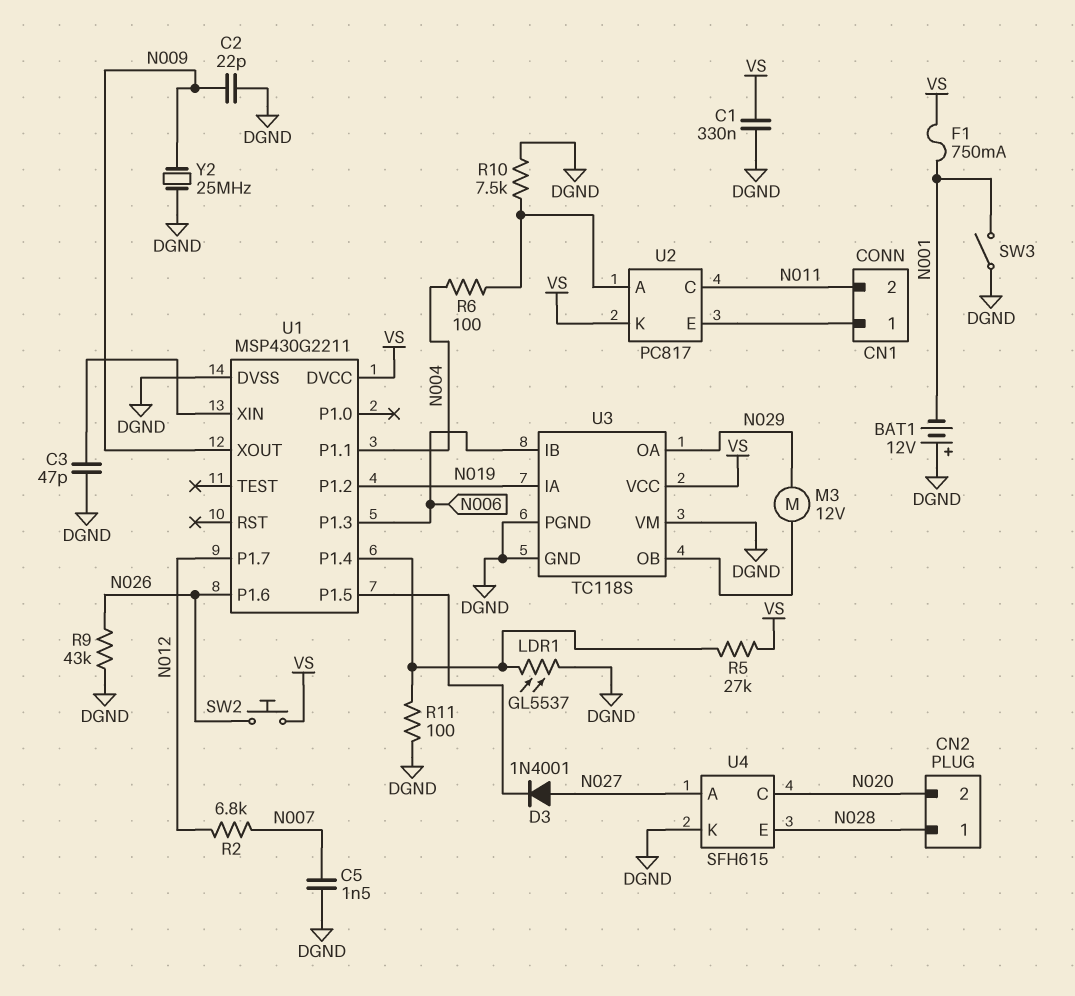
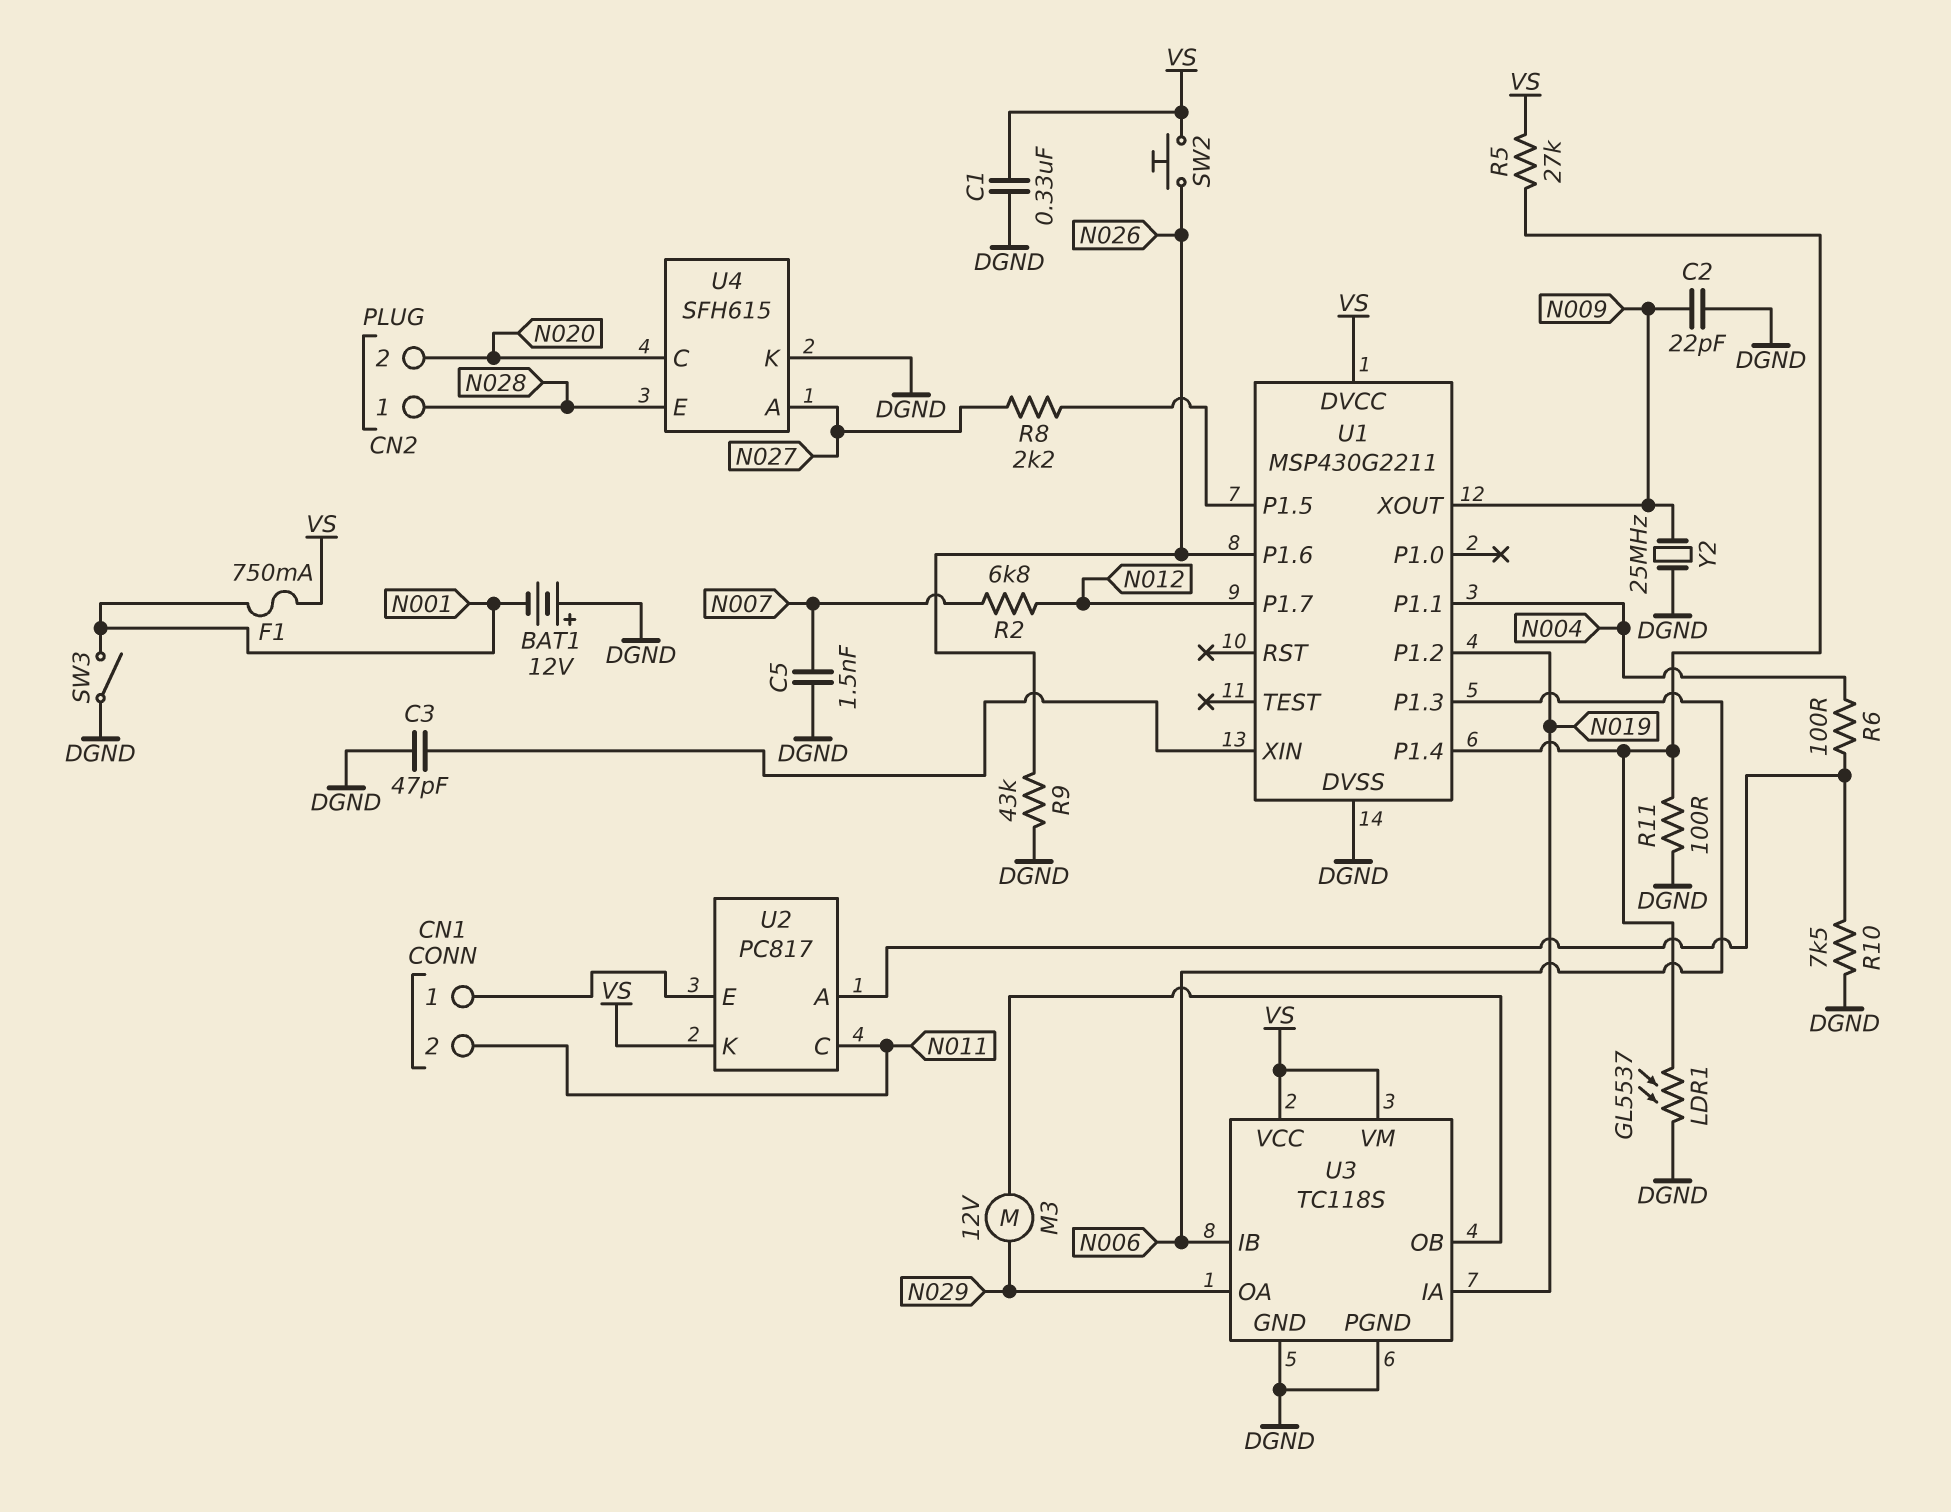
D3: diode 1N4001 (A N027, K U1/P1.5) -> none
R8: none -> 2.2k (N027, U1/P1.5)
U3 pin VM: DGND -> VS

